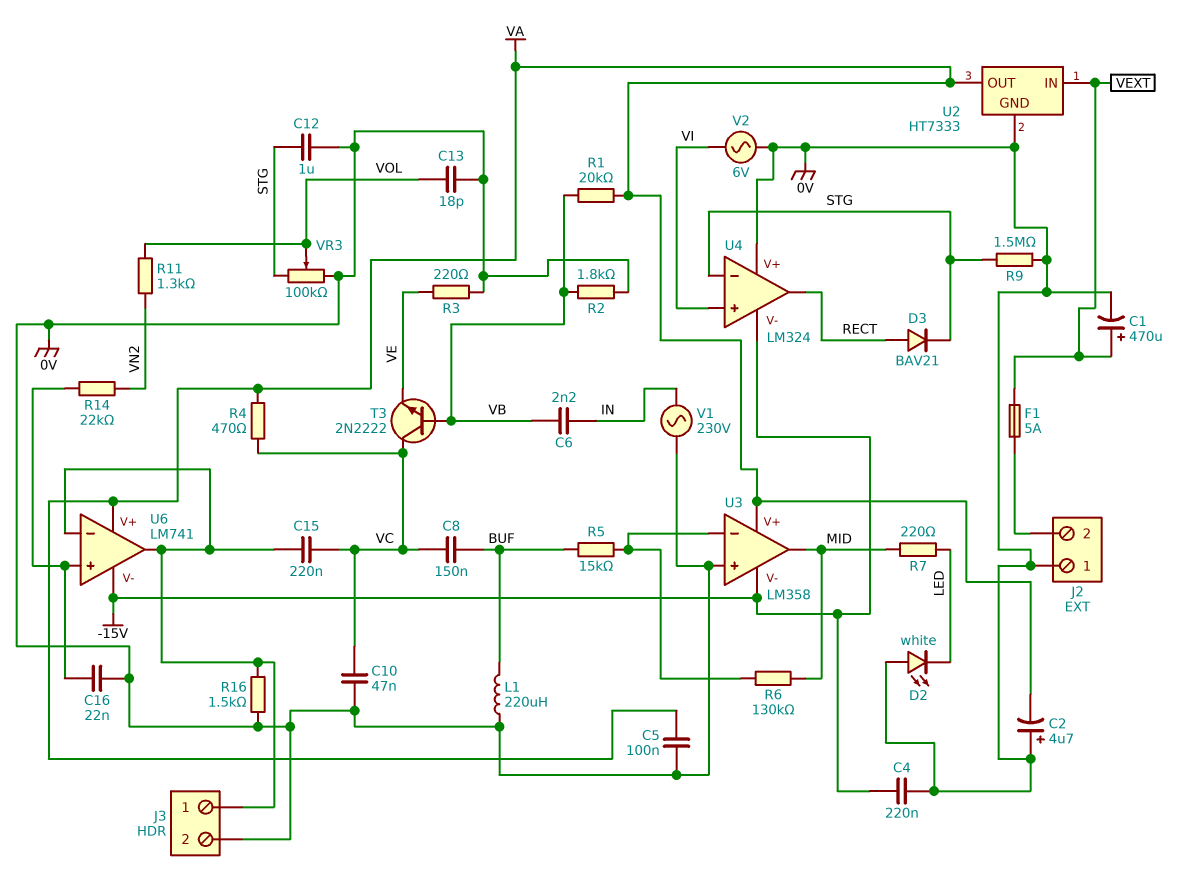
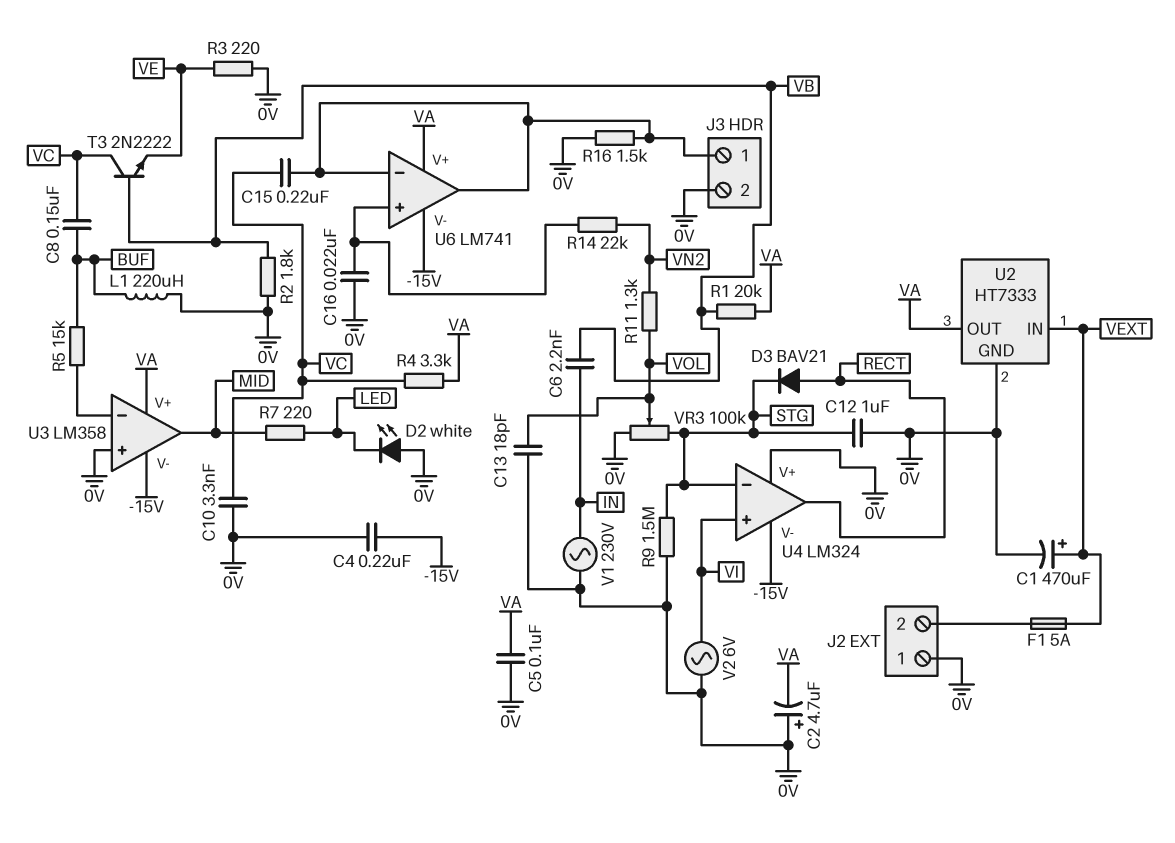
C10: 47nF (0V, VC) -> 3.3nF (0V, VC)
R4: 470 (VA, VC) -> 3.3k (VA, VC)
R6: 130k (MID, U3/in-) -> none

